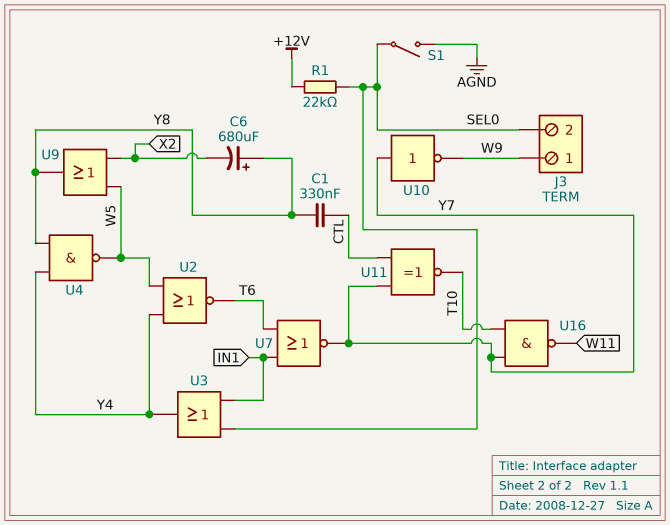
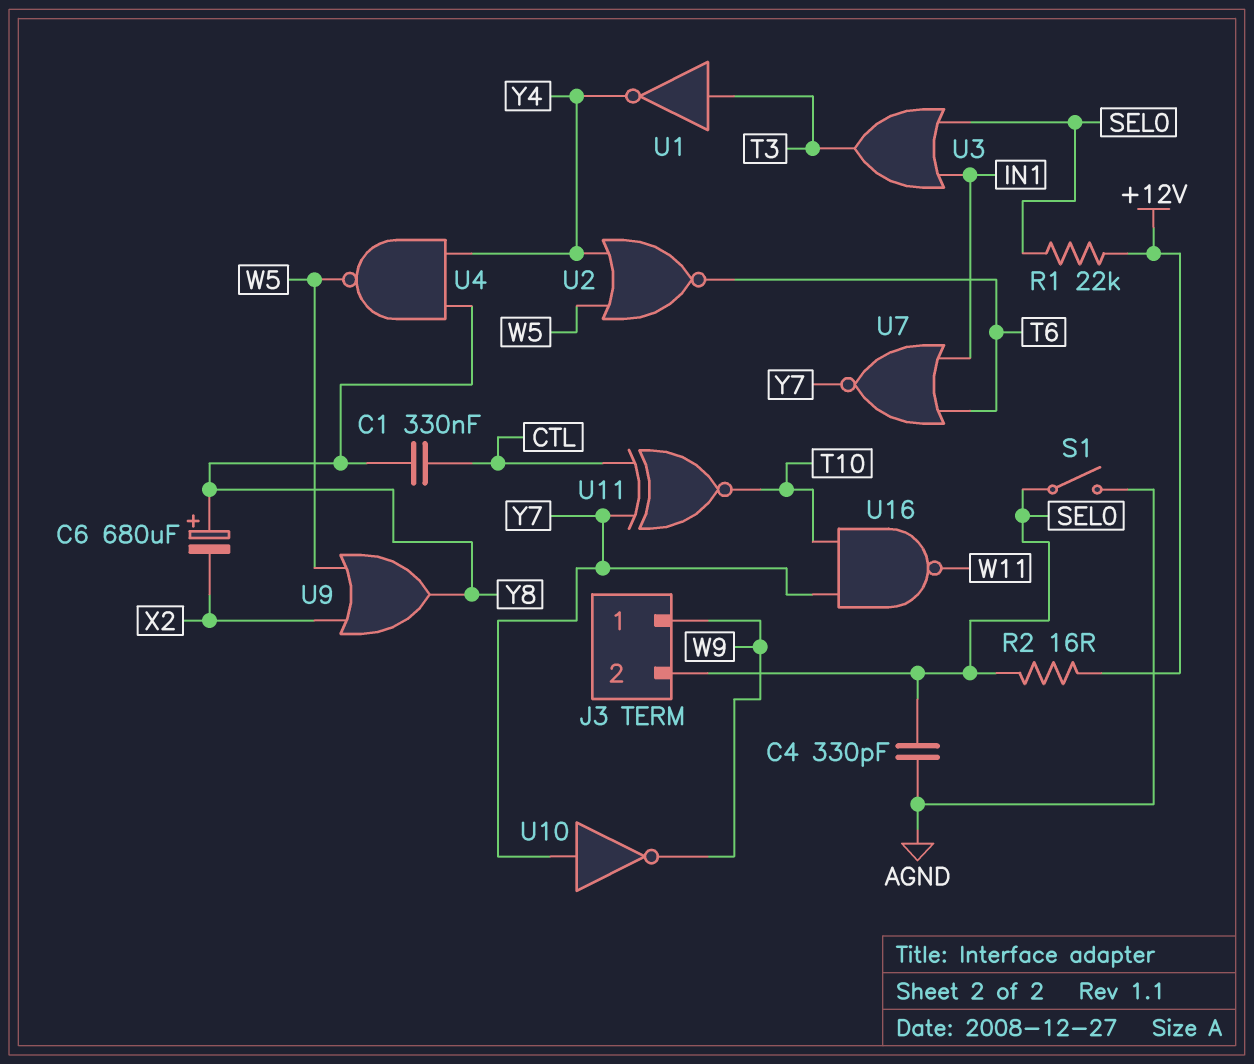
C4: none -> 330pF (AGND, SEL0)
R2: none -> 16 (+12V, SEL0)
U1: none -> NOT (in T3, out Y4)
U3: OR (in IN1, in SEL0, out Y4) -> OR (in IN1, in SEL0, out T3)

